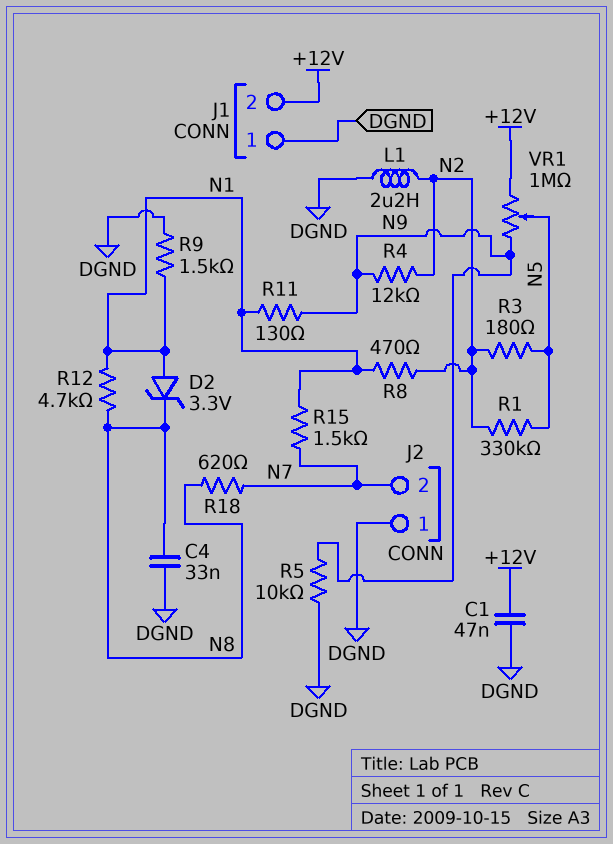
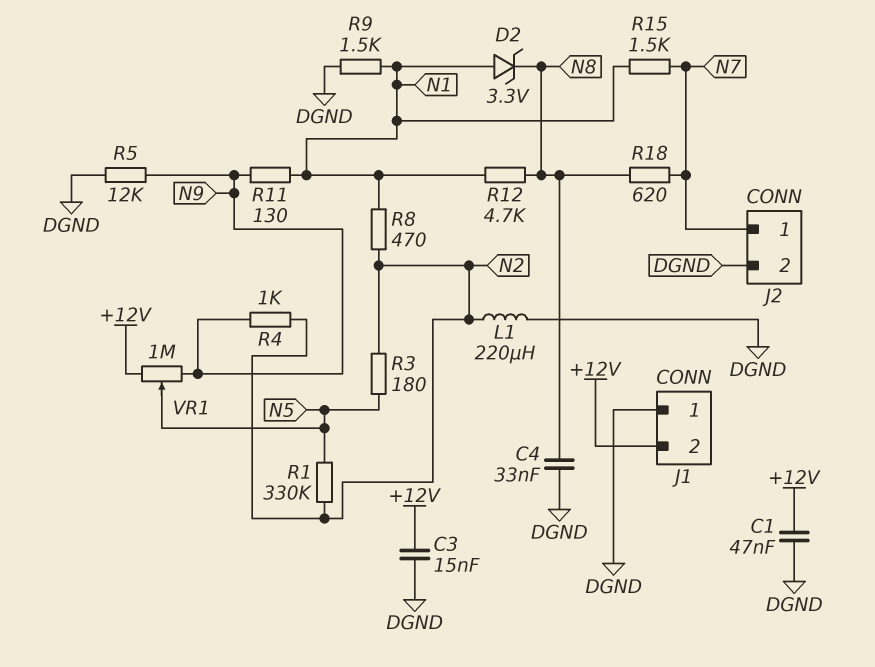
C3: none -> 15nF (+12V, DGND)
J2 pin 1: DGND -> N7
J2 pin 2: N7 -> DGND
L1: 2.2uH (DGND, N2) -> 220uH (DGND, N2)
R4: 12k (N2, N9) -> 1k (N2, N9)
R5: 10k (DGND, N9) -> 12k (DGND, N9)

